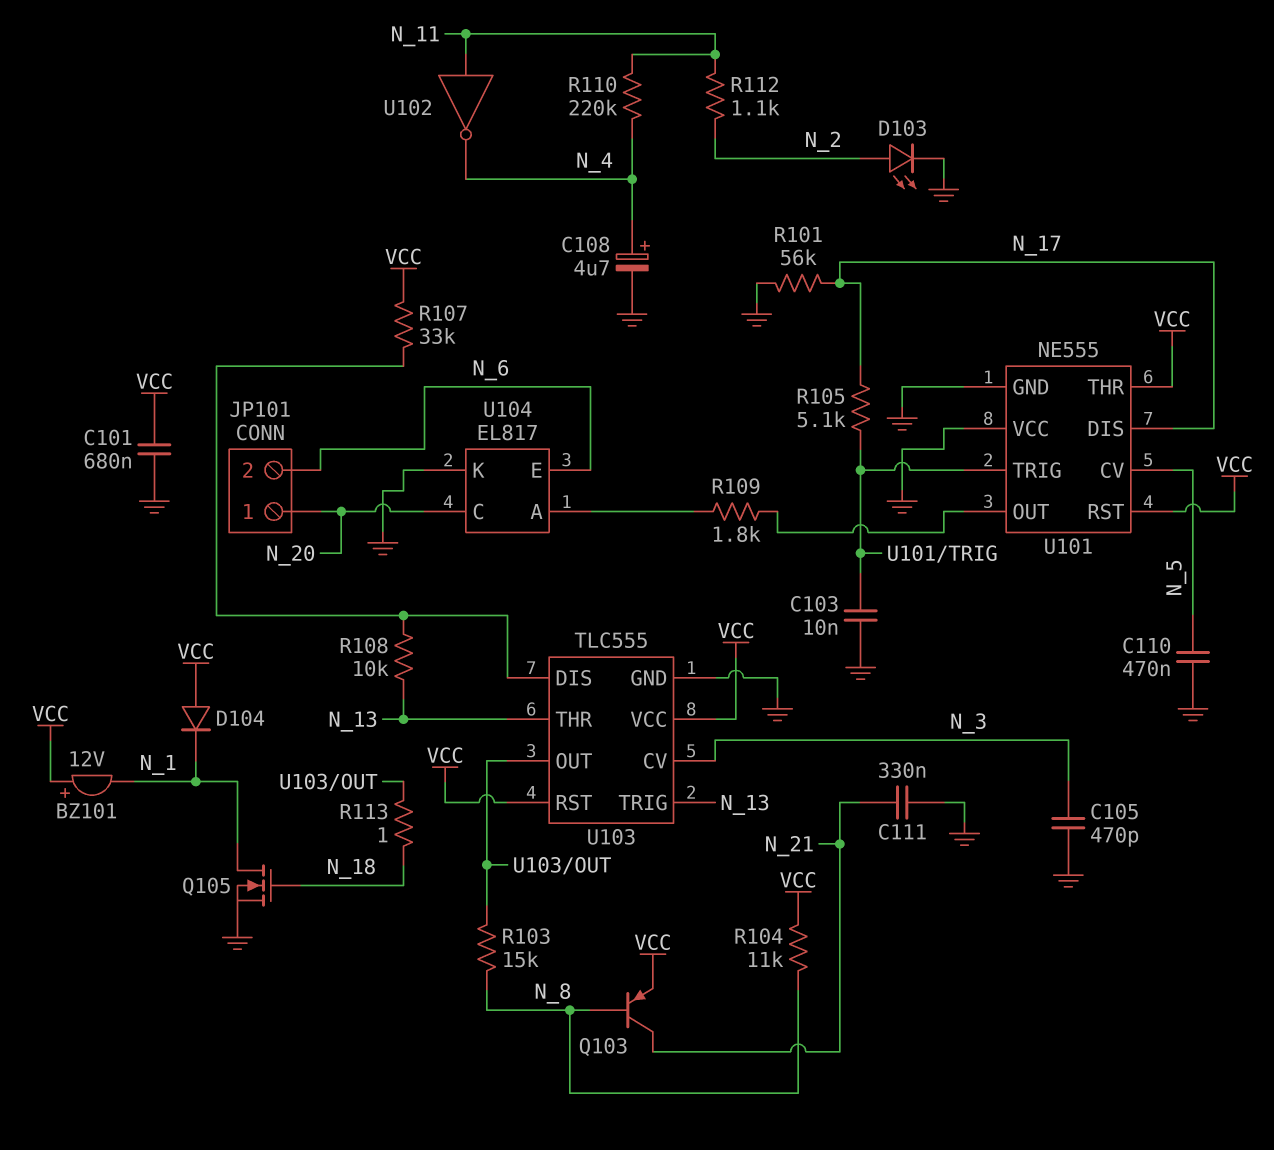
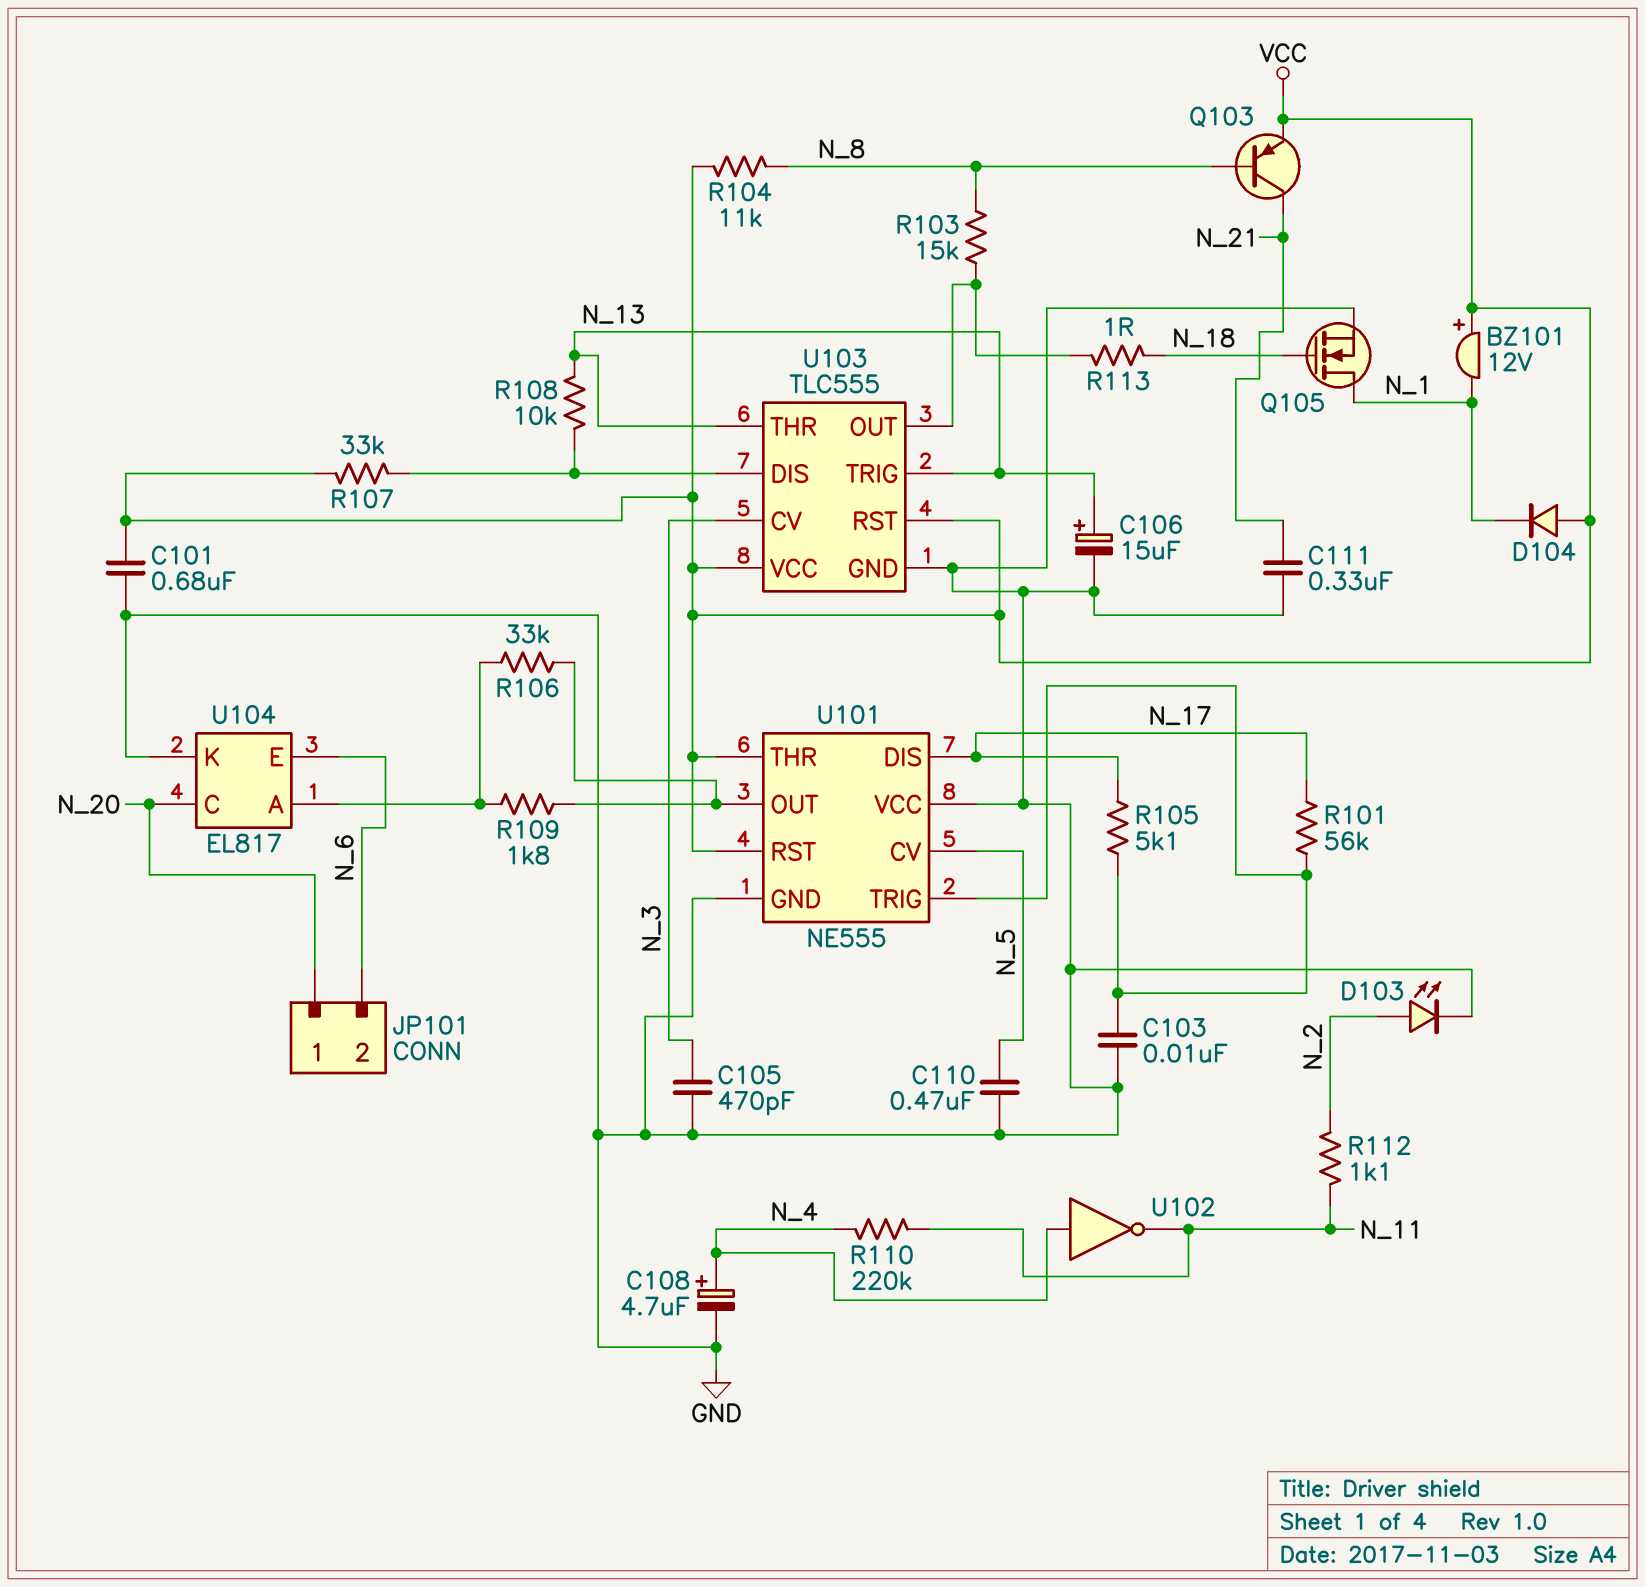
C106: none -> 15uF (plus N_13, minus GND)
R101: 56k (GND, N_17) -> 56k (N_17, U101/TRIG)
R106: none -> 33k (U101/OUT, U104/A)
U102: NOT (in N_11, out N_4) -> NOT (in N_4, out N_11)

